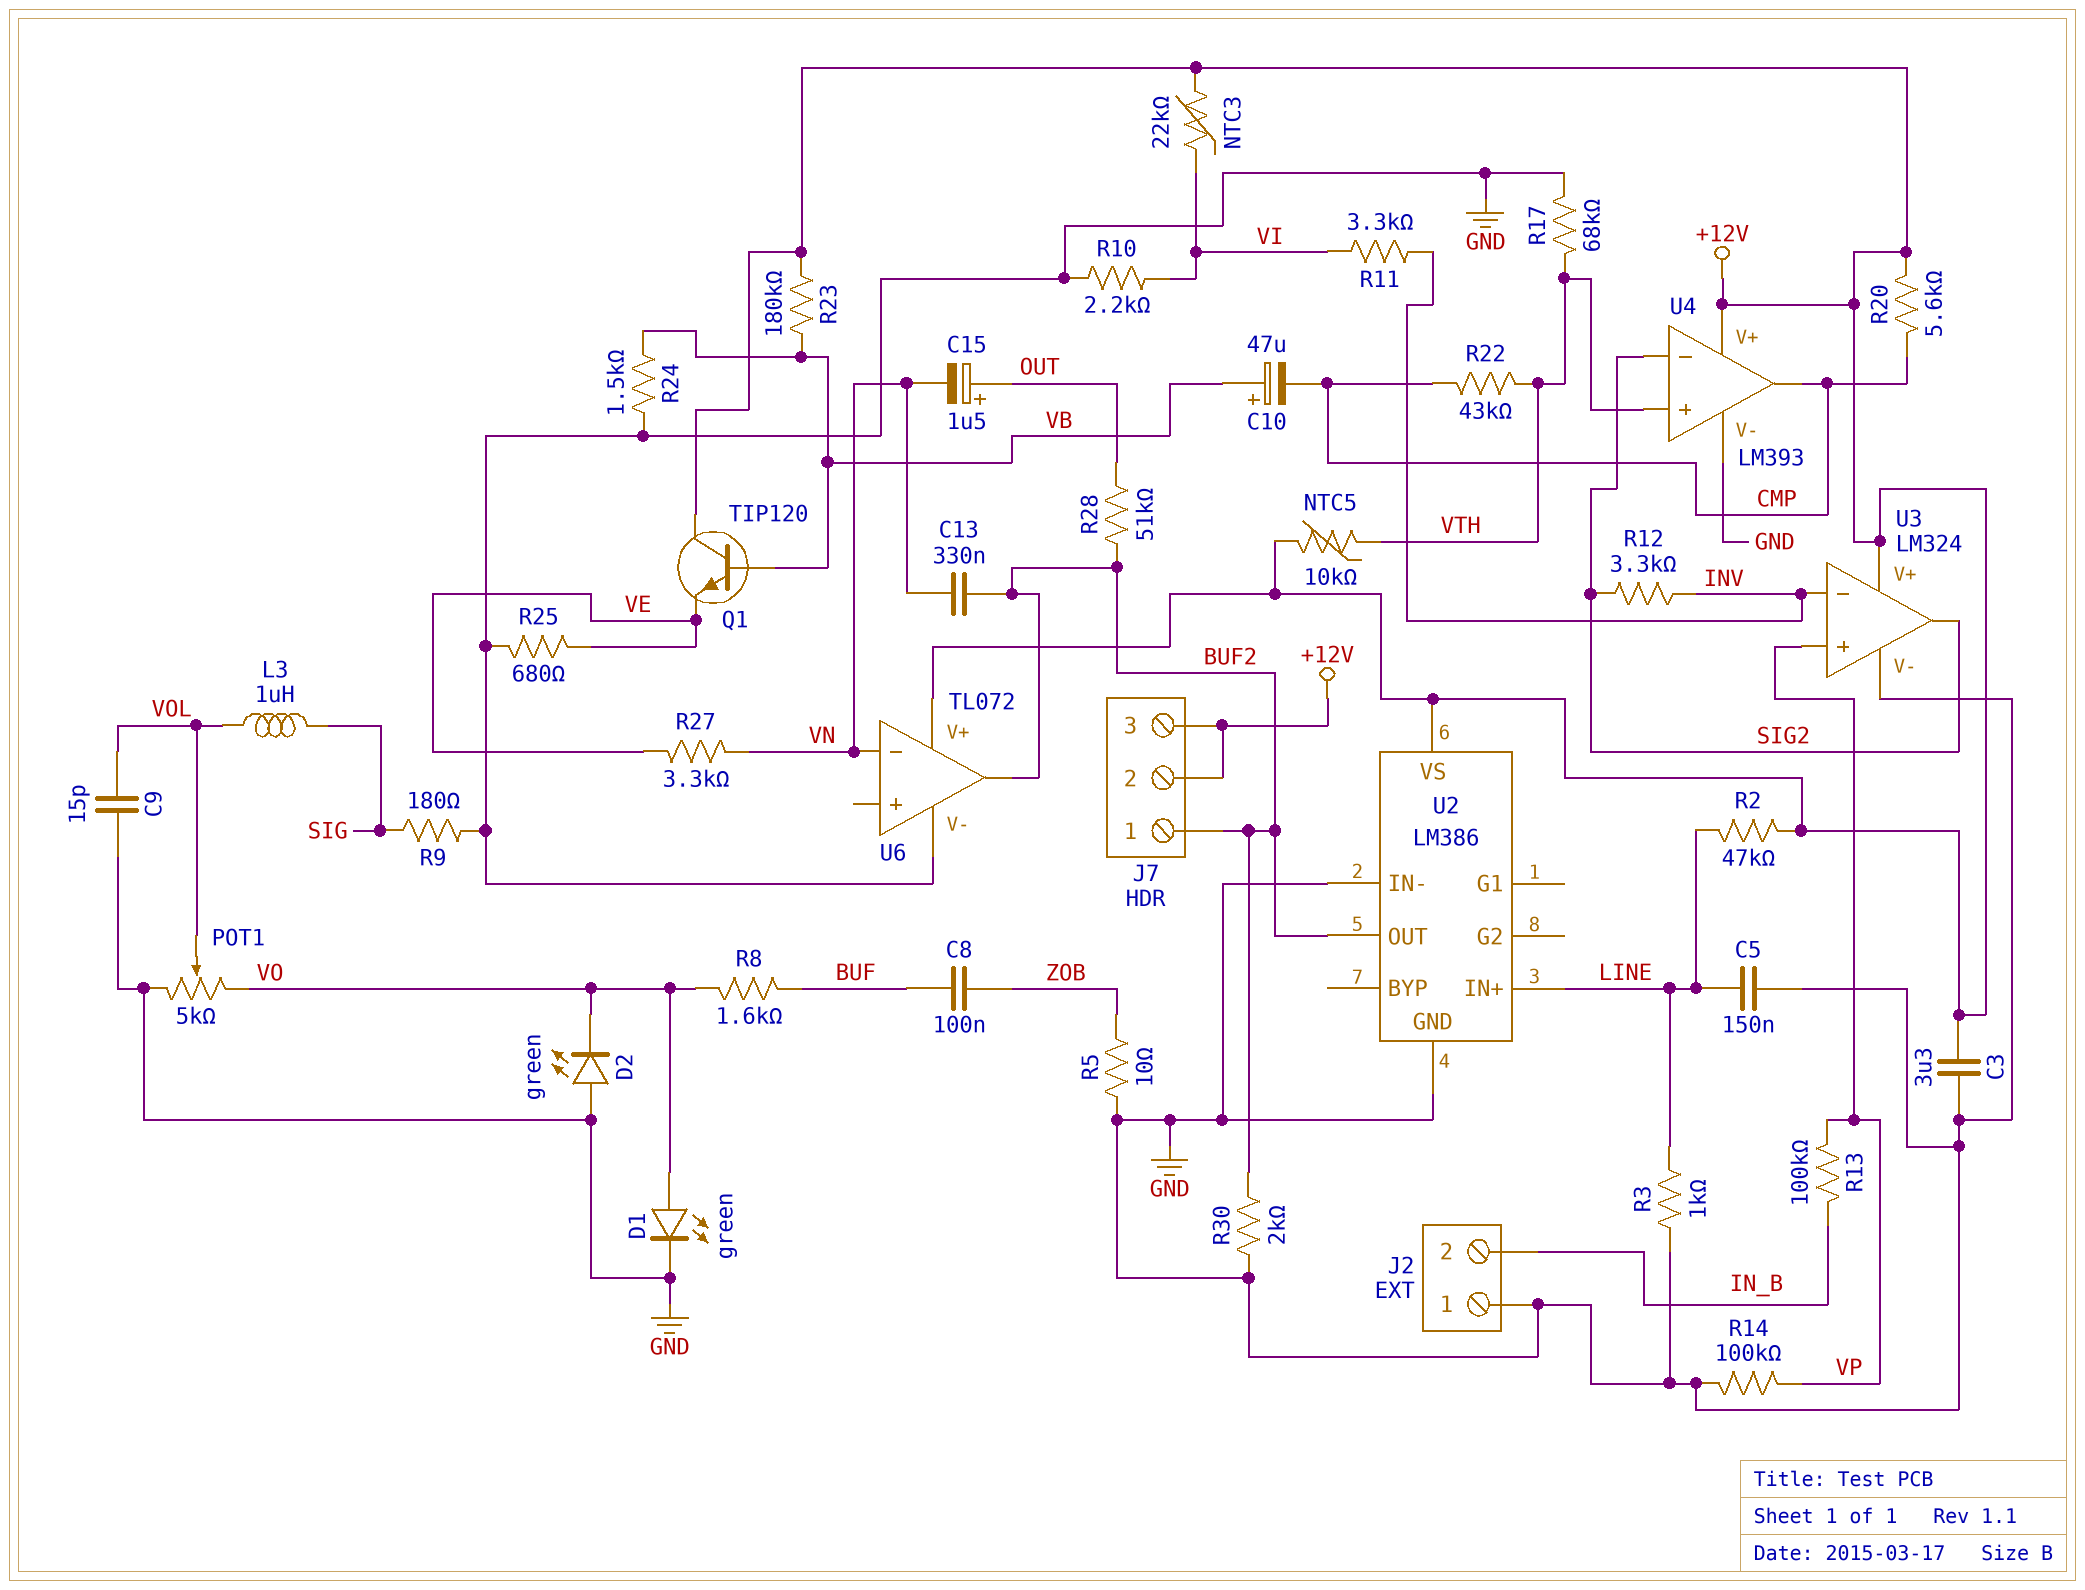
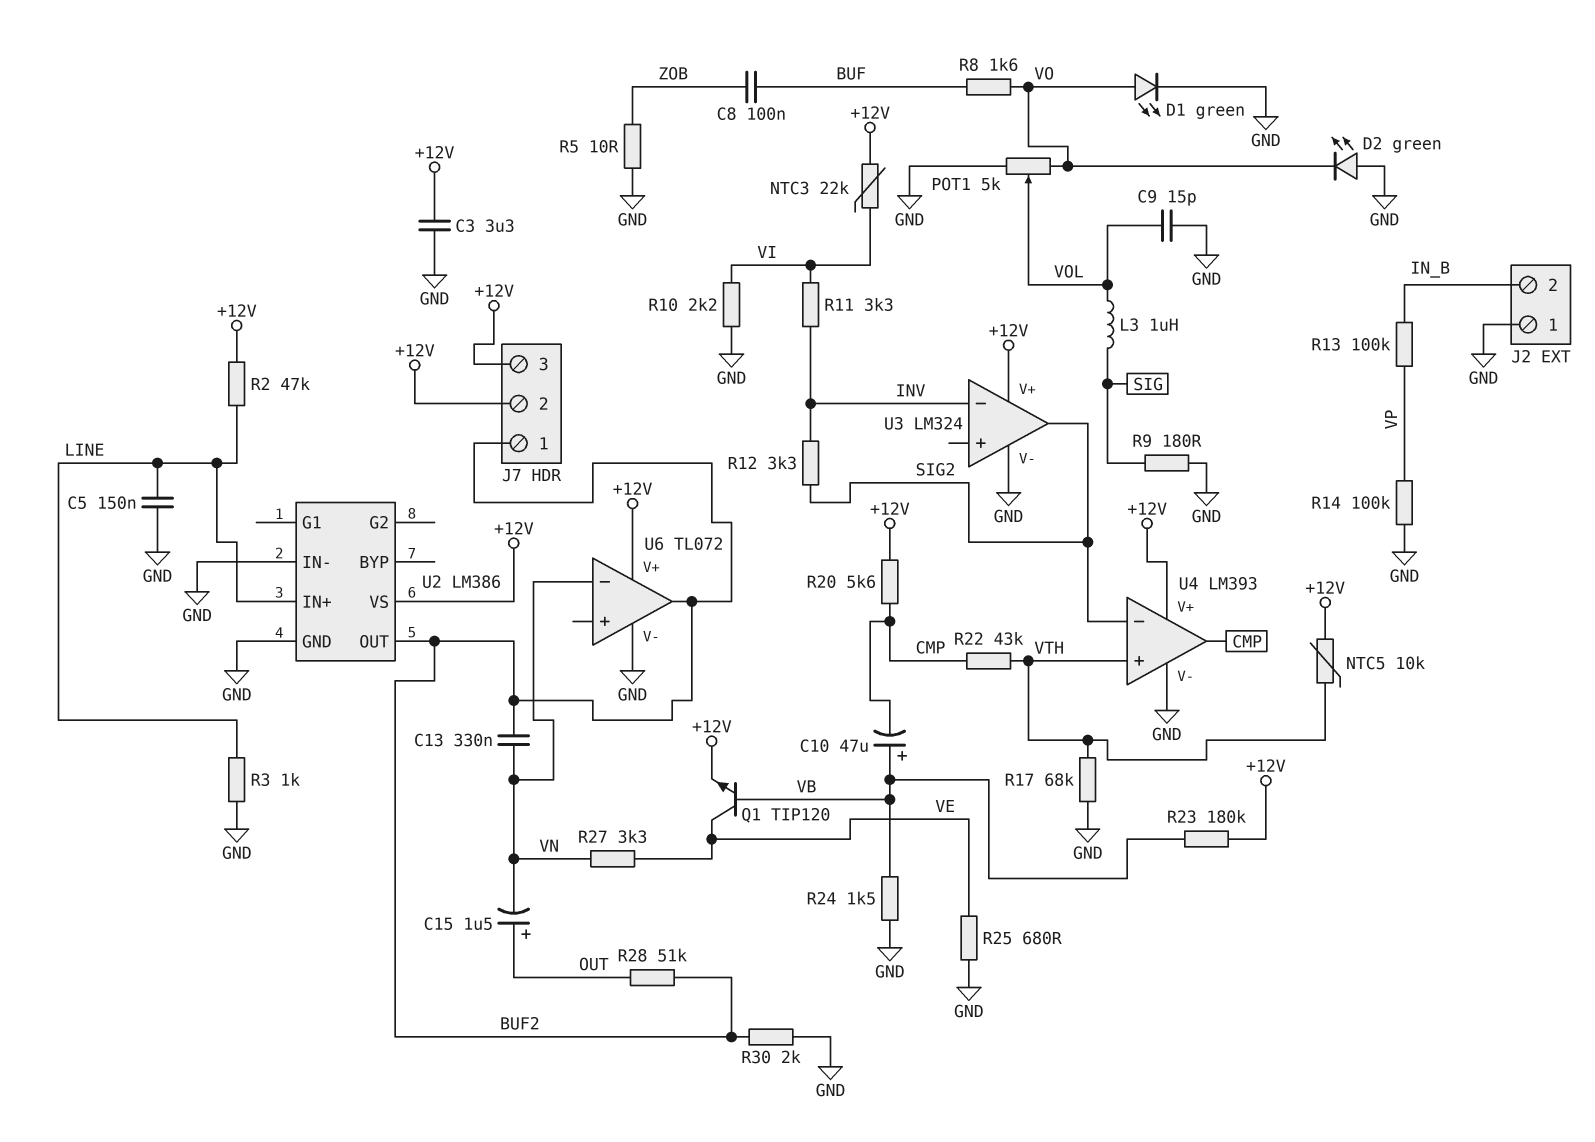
Q1: NPN TIP120 (B VB, C +12V, E VE) -> NPN TIP120 (B VB, C VE, E +12V)
U3 pin in+: VP -> none

